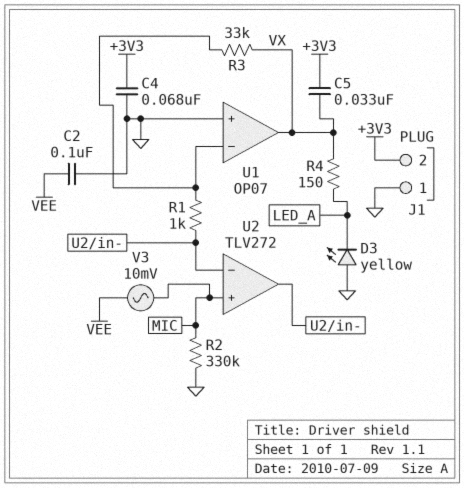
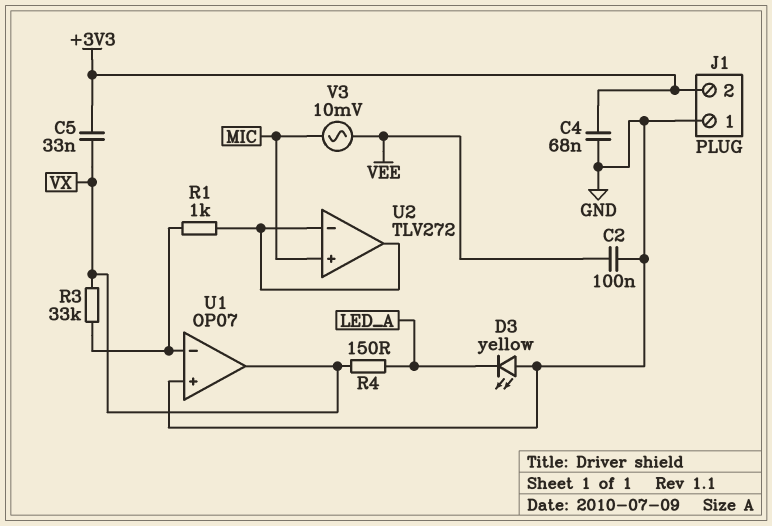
R2: 330k (GND, MIC) -> none

